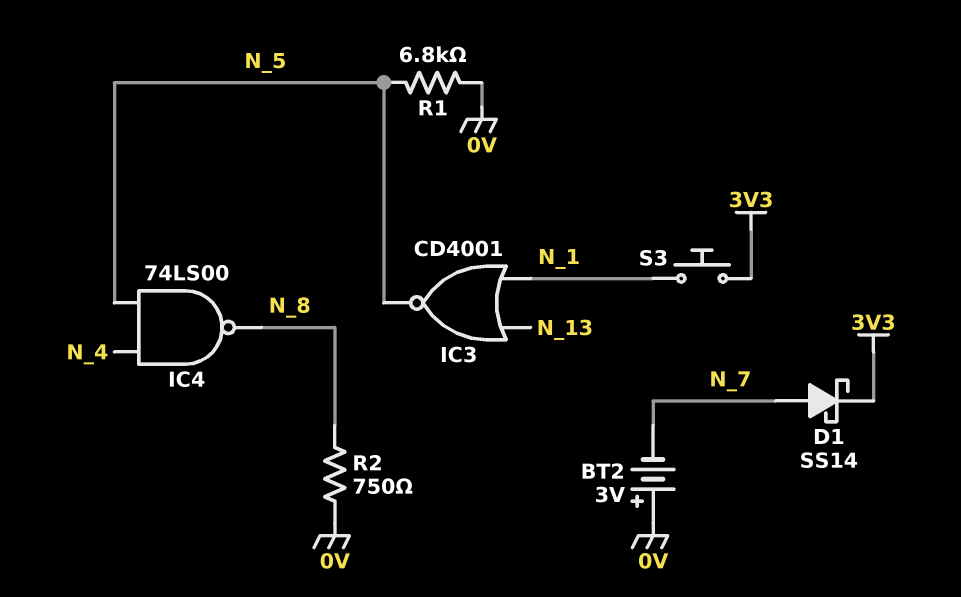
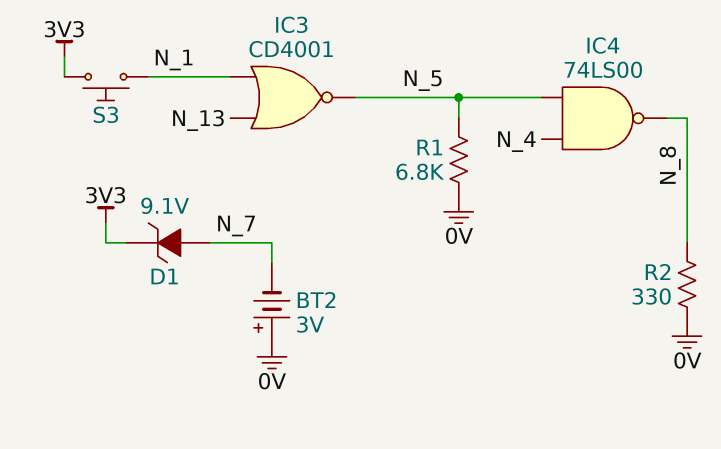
D1: schottky SS14 (A N_7, K 3V3) -> zener 9.1V (A N_7, K 3V3)
R2: 750 (0V, N_8) -> 330 (0V, N_8)

